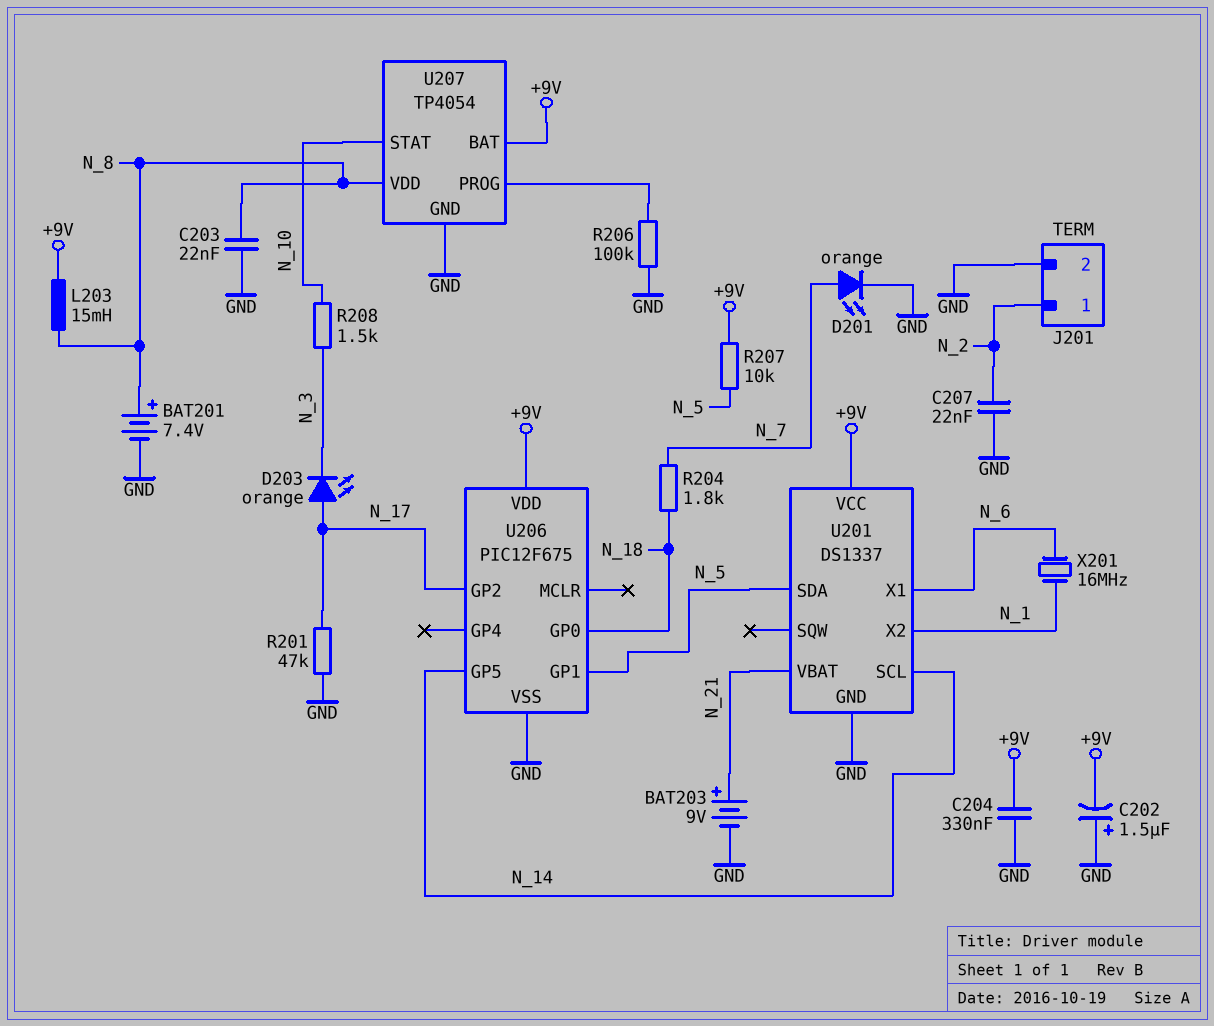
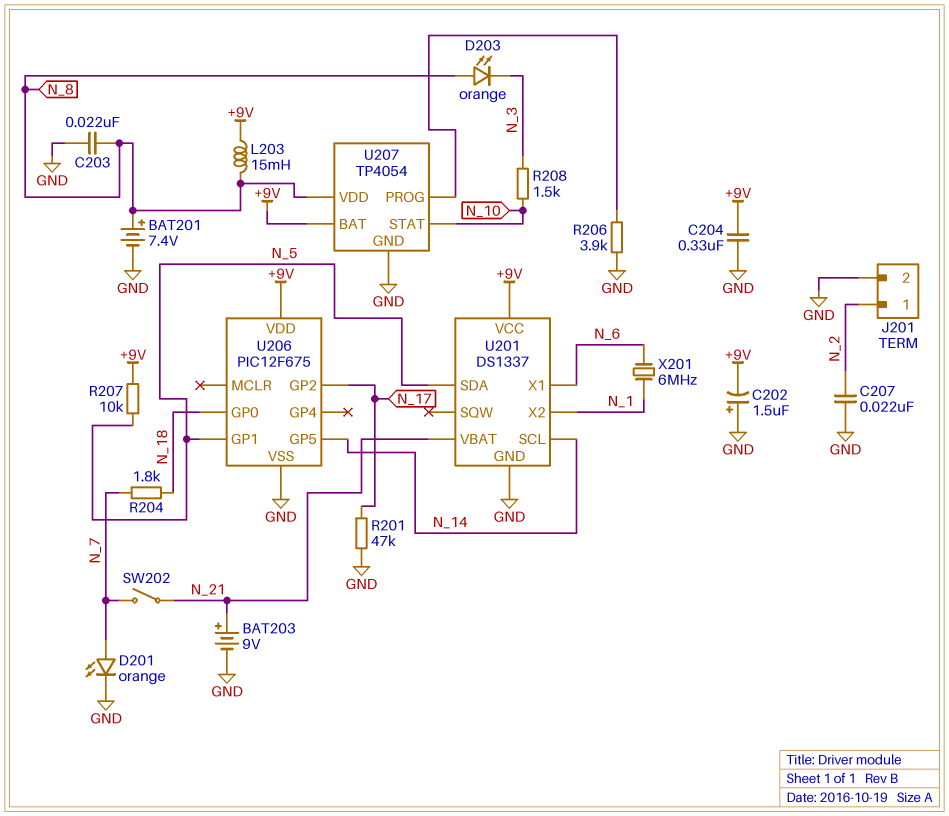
D203: LED orange (A N_17, K N_3) -> LED orange (A N_8, K N_3)
R206: 100k (GND, U207/PROG) -> 3.9k (GND, U207/PROG)
SW202: none -> switch (N_7, N_21)
X201: 16MHz (N_1, N_6) -> 6MHz (N_1, N_6)

